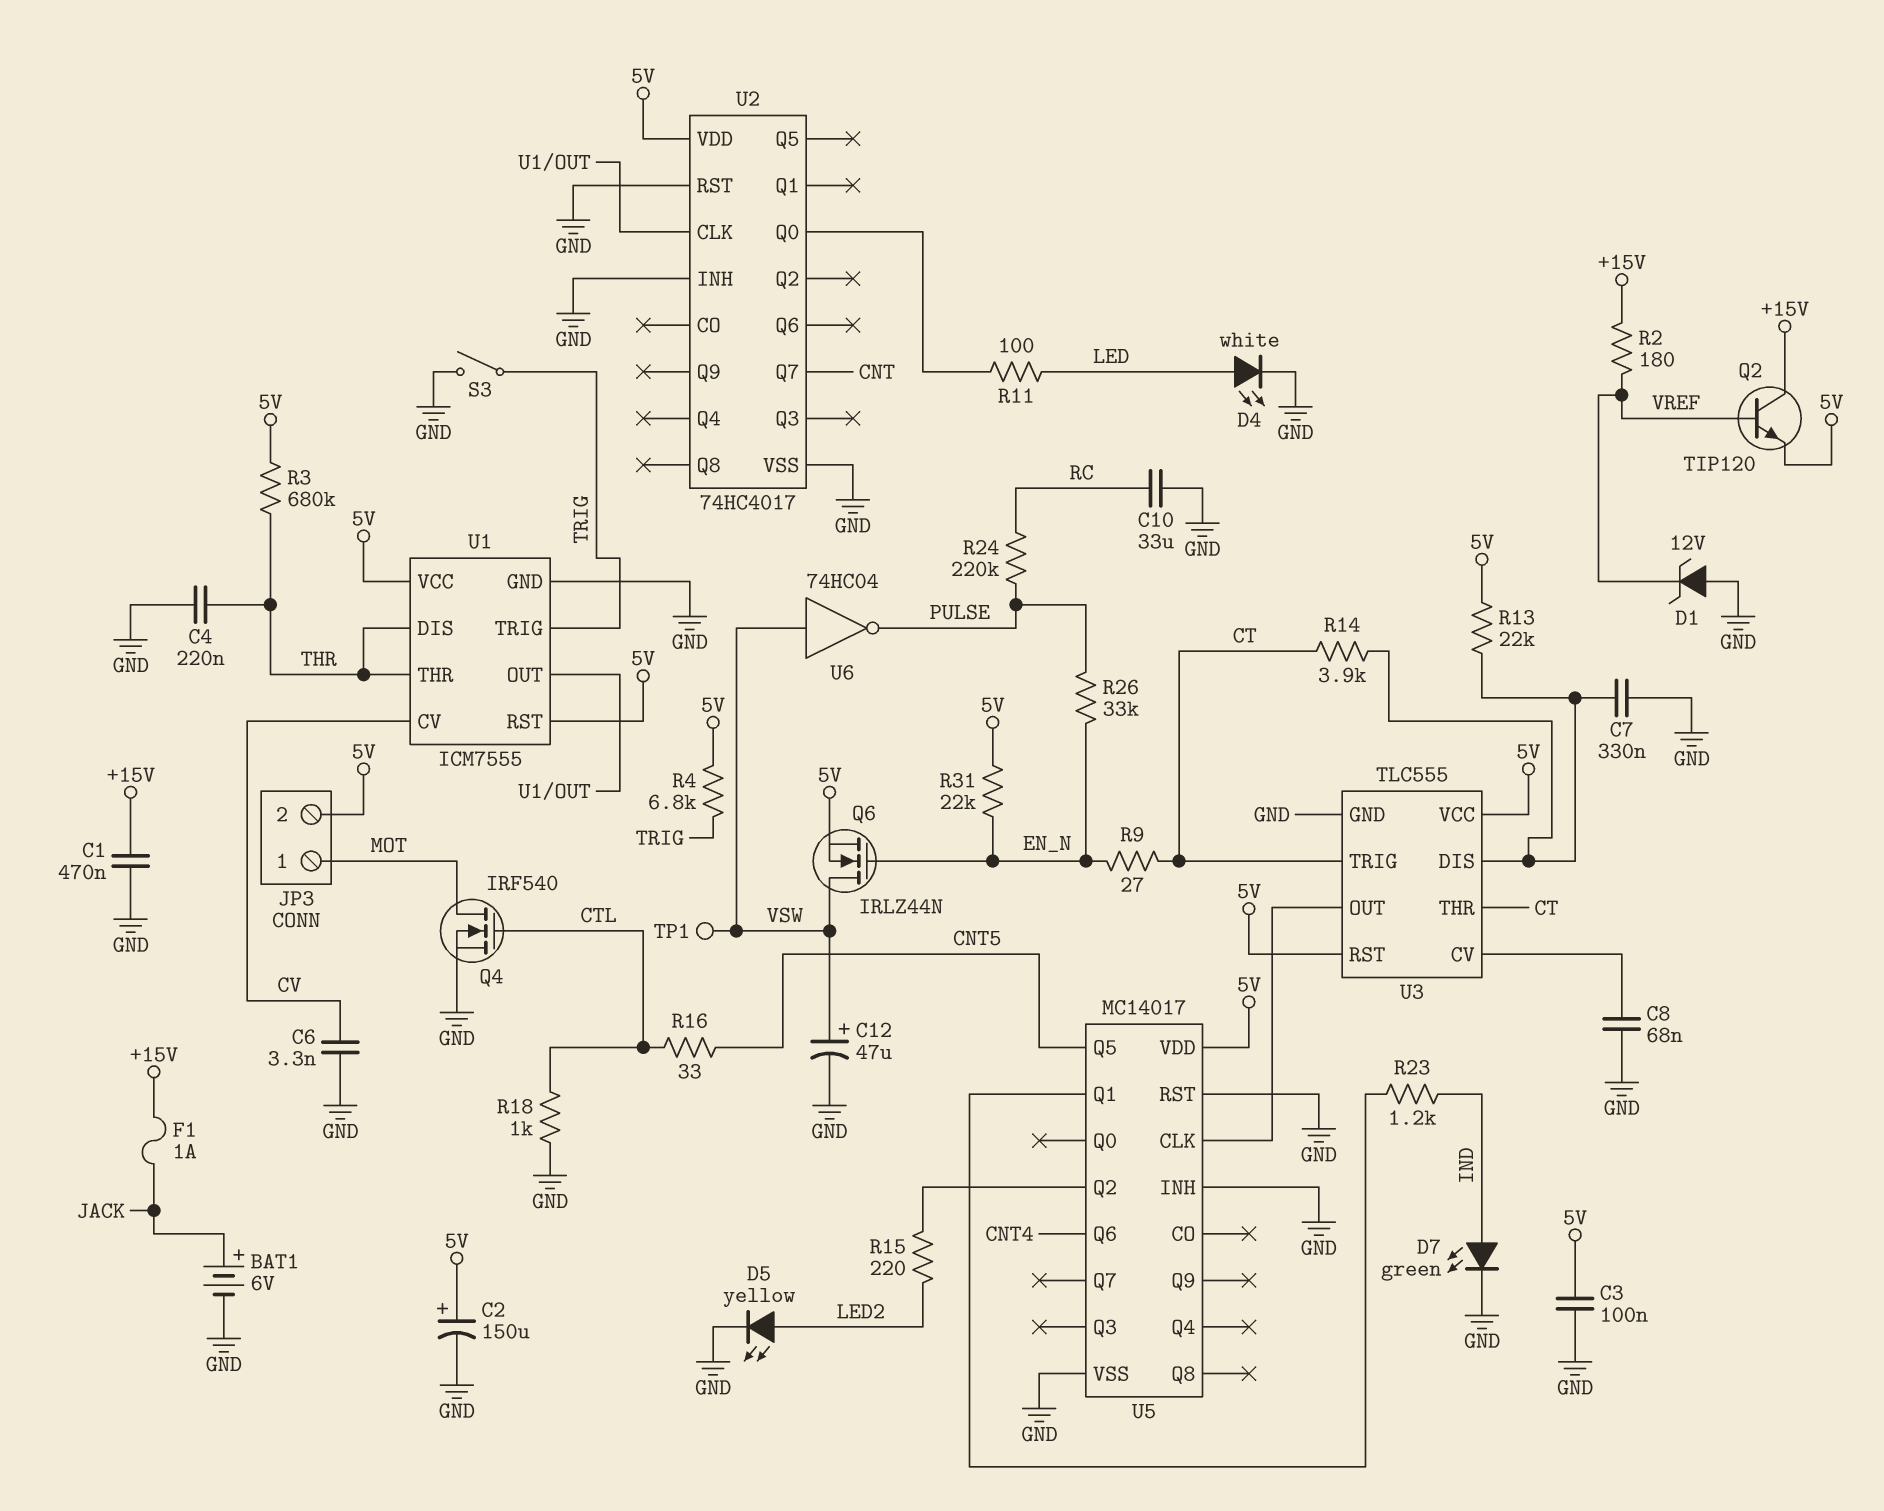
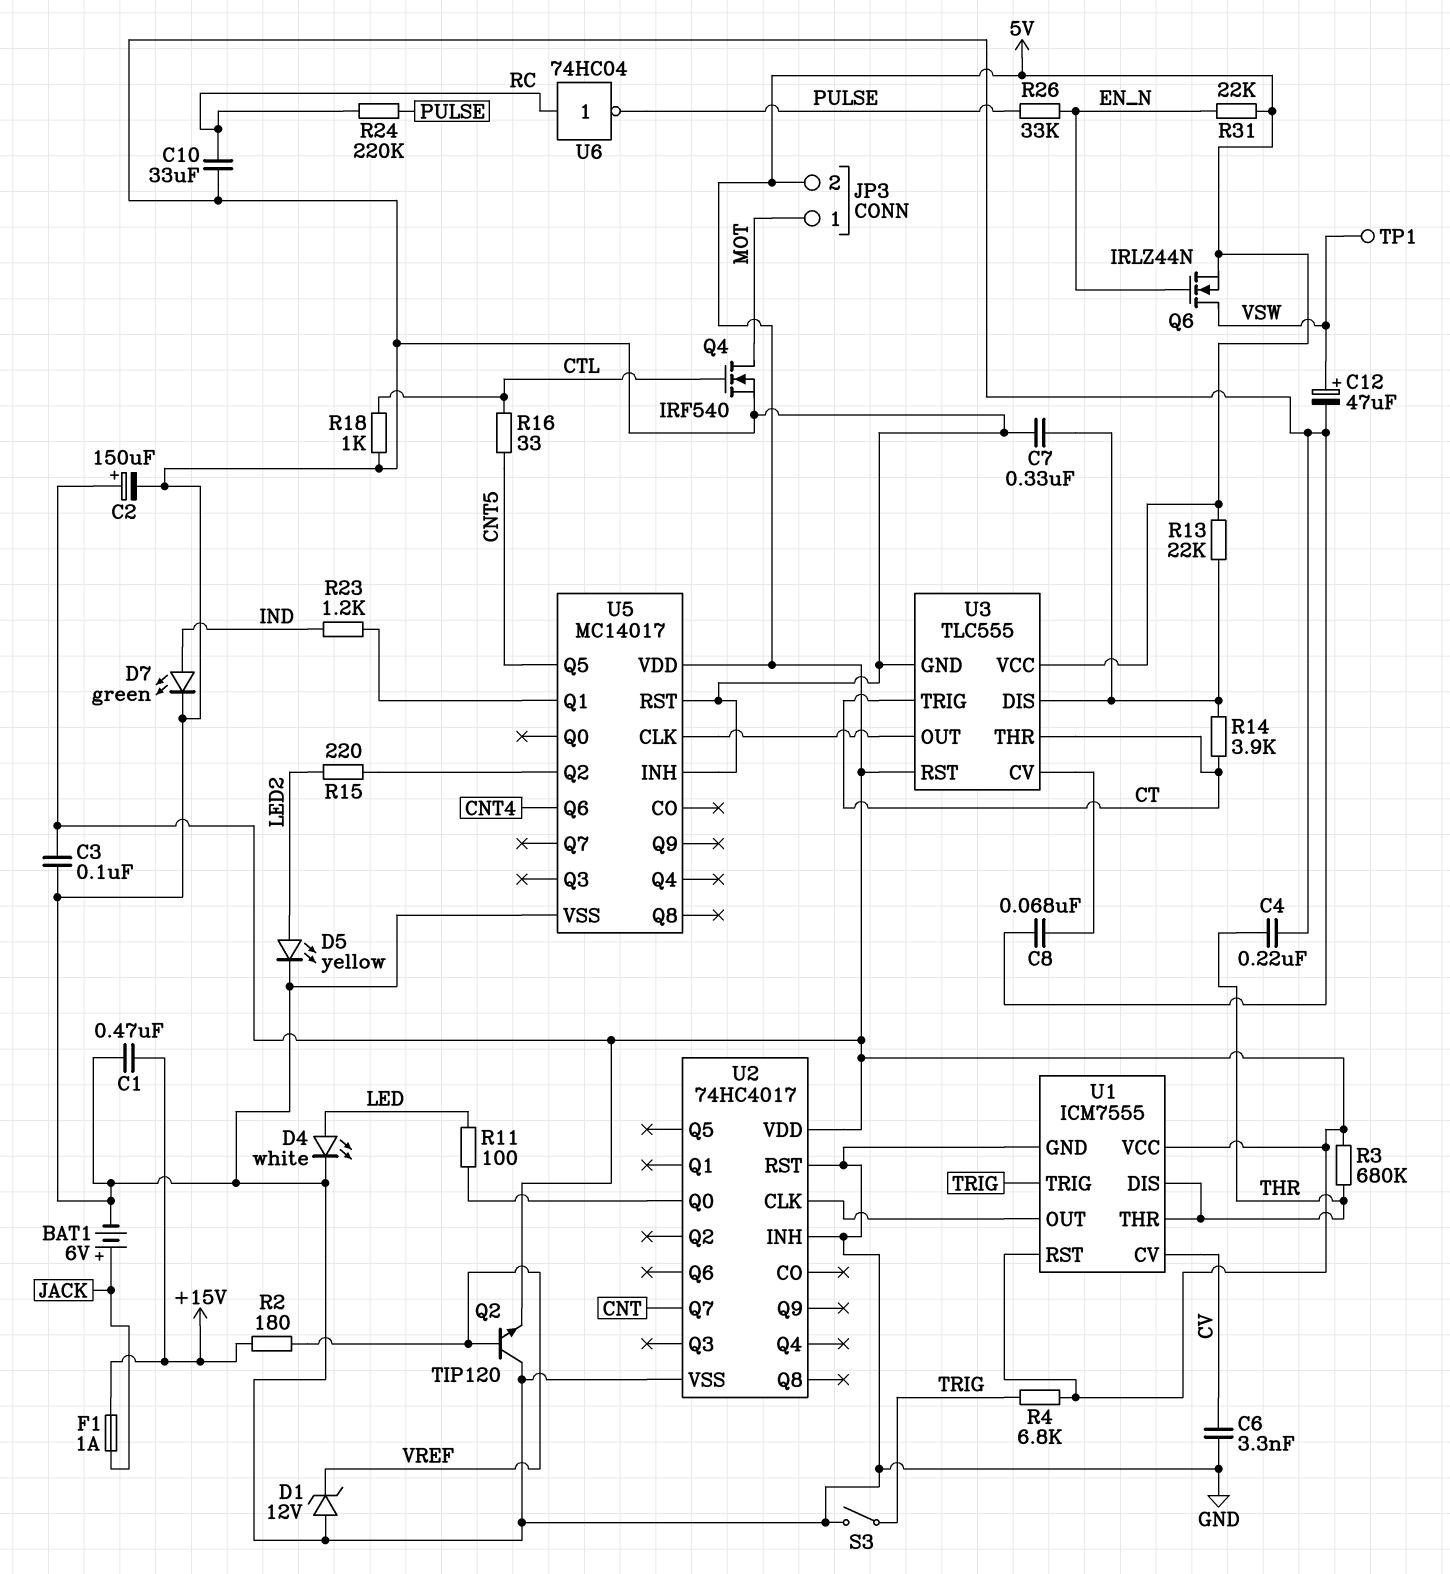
Q2: NPN TIP120 (B VREF, C +15V, E 5V) -> NPN TIP120 (B VREF, C GND, E 5V)
R9: 27 (CT, EN_N) -> none
U6: NOT 74HC04 (in VSW, out PULSE) -> NOT 74HC04 (in RC, out PULSE)

